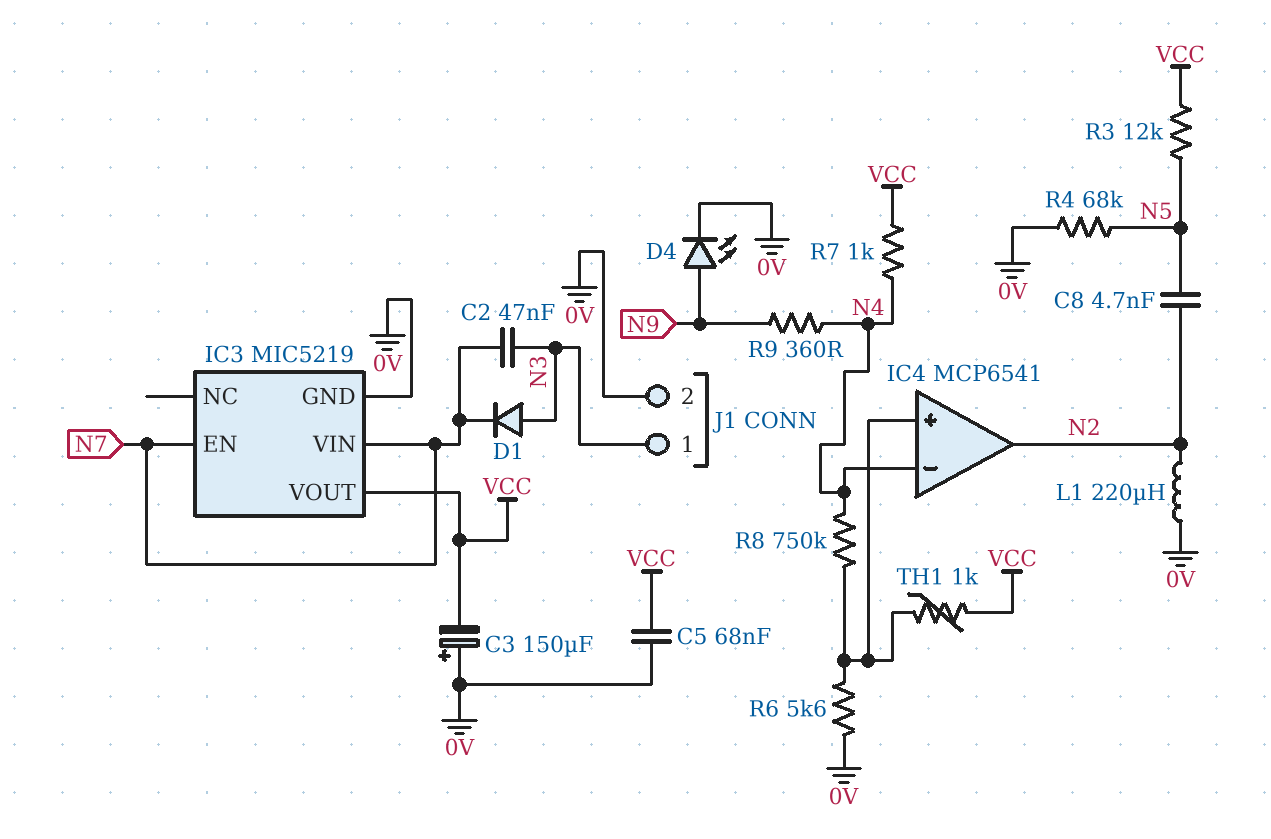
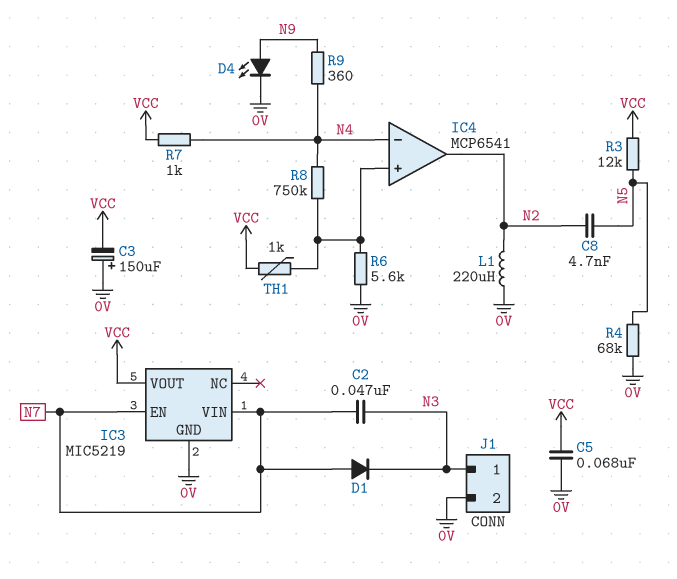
D1: diode (A N3, K N7) -> diode (A N7, K N3)

